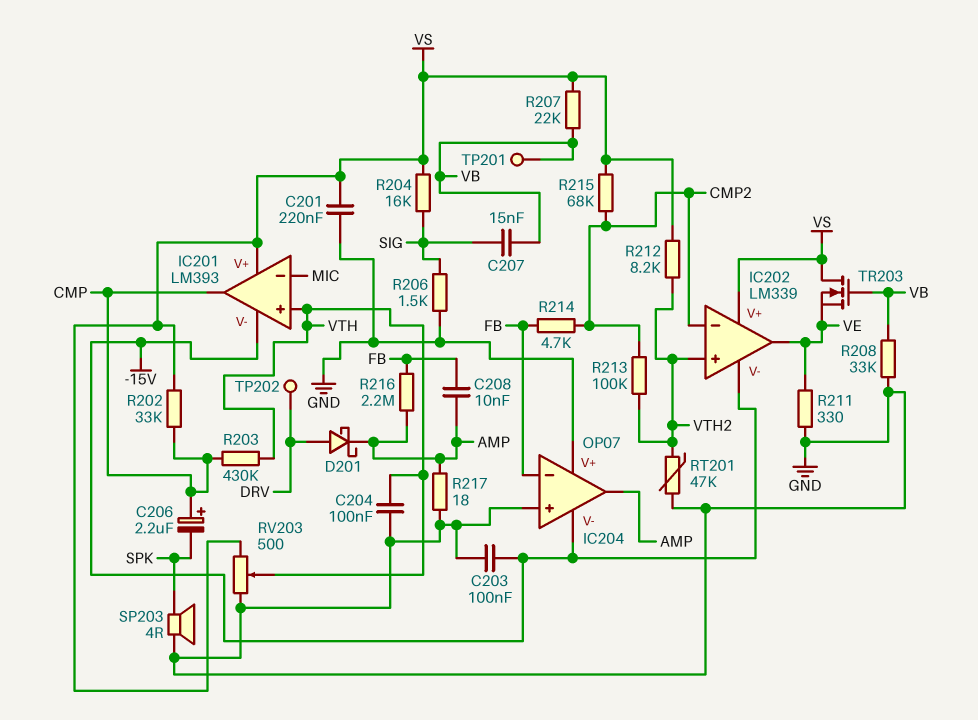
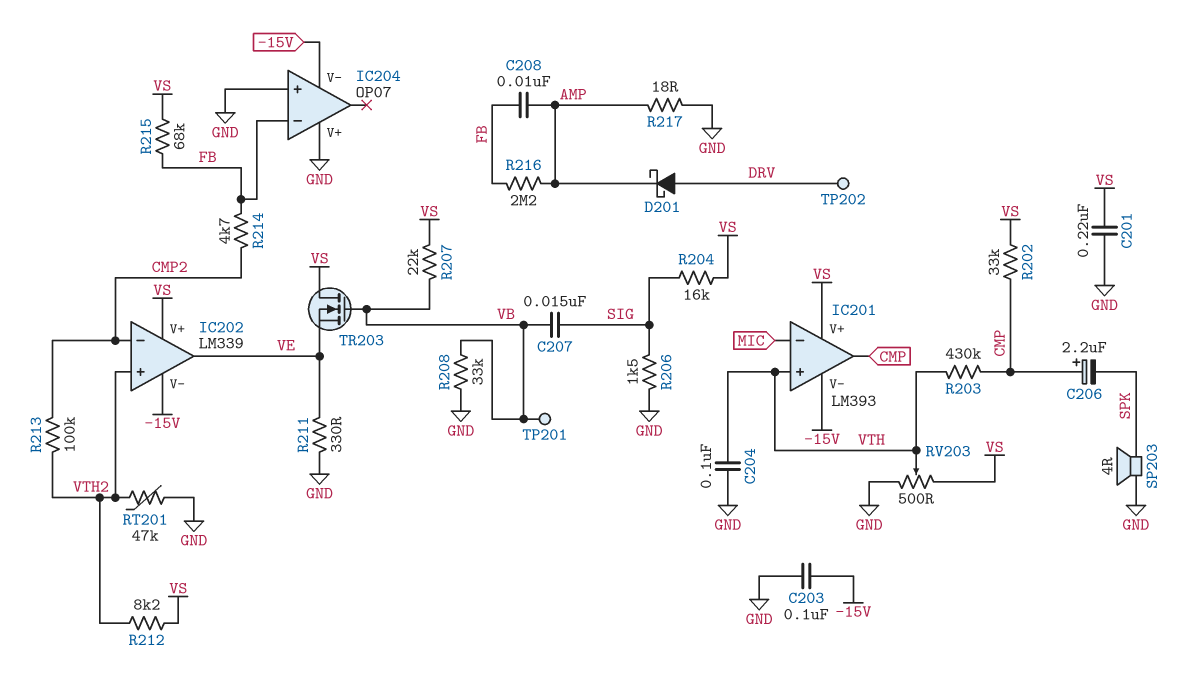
IC204 pin out: AMP -> none
R215: 68k (CMP2, VS) -> 68k (FB, VS)

